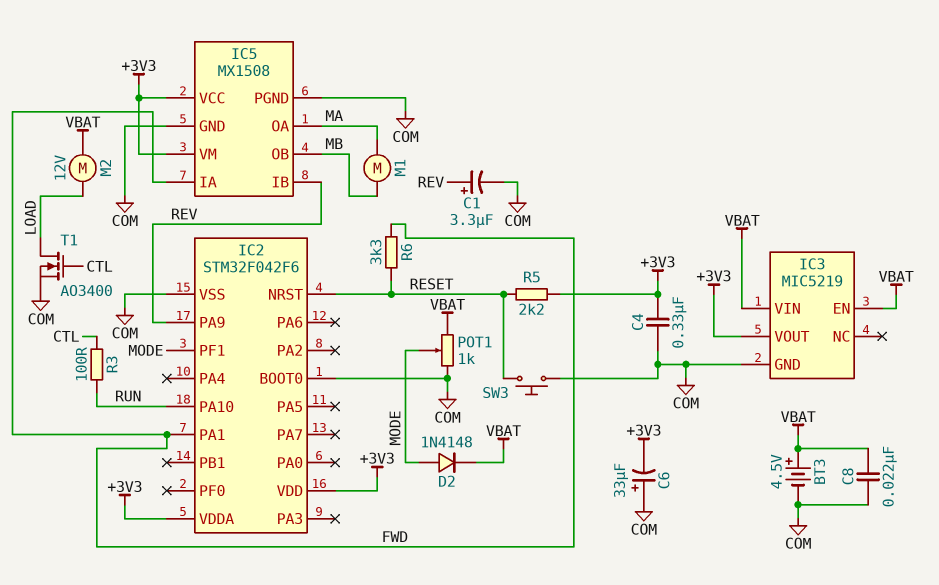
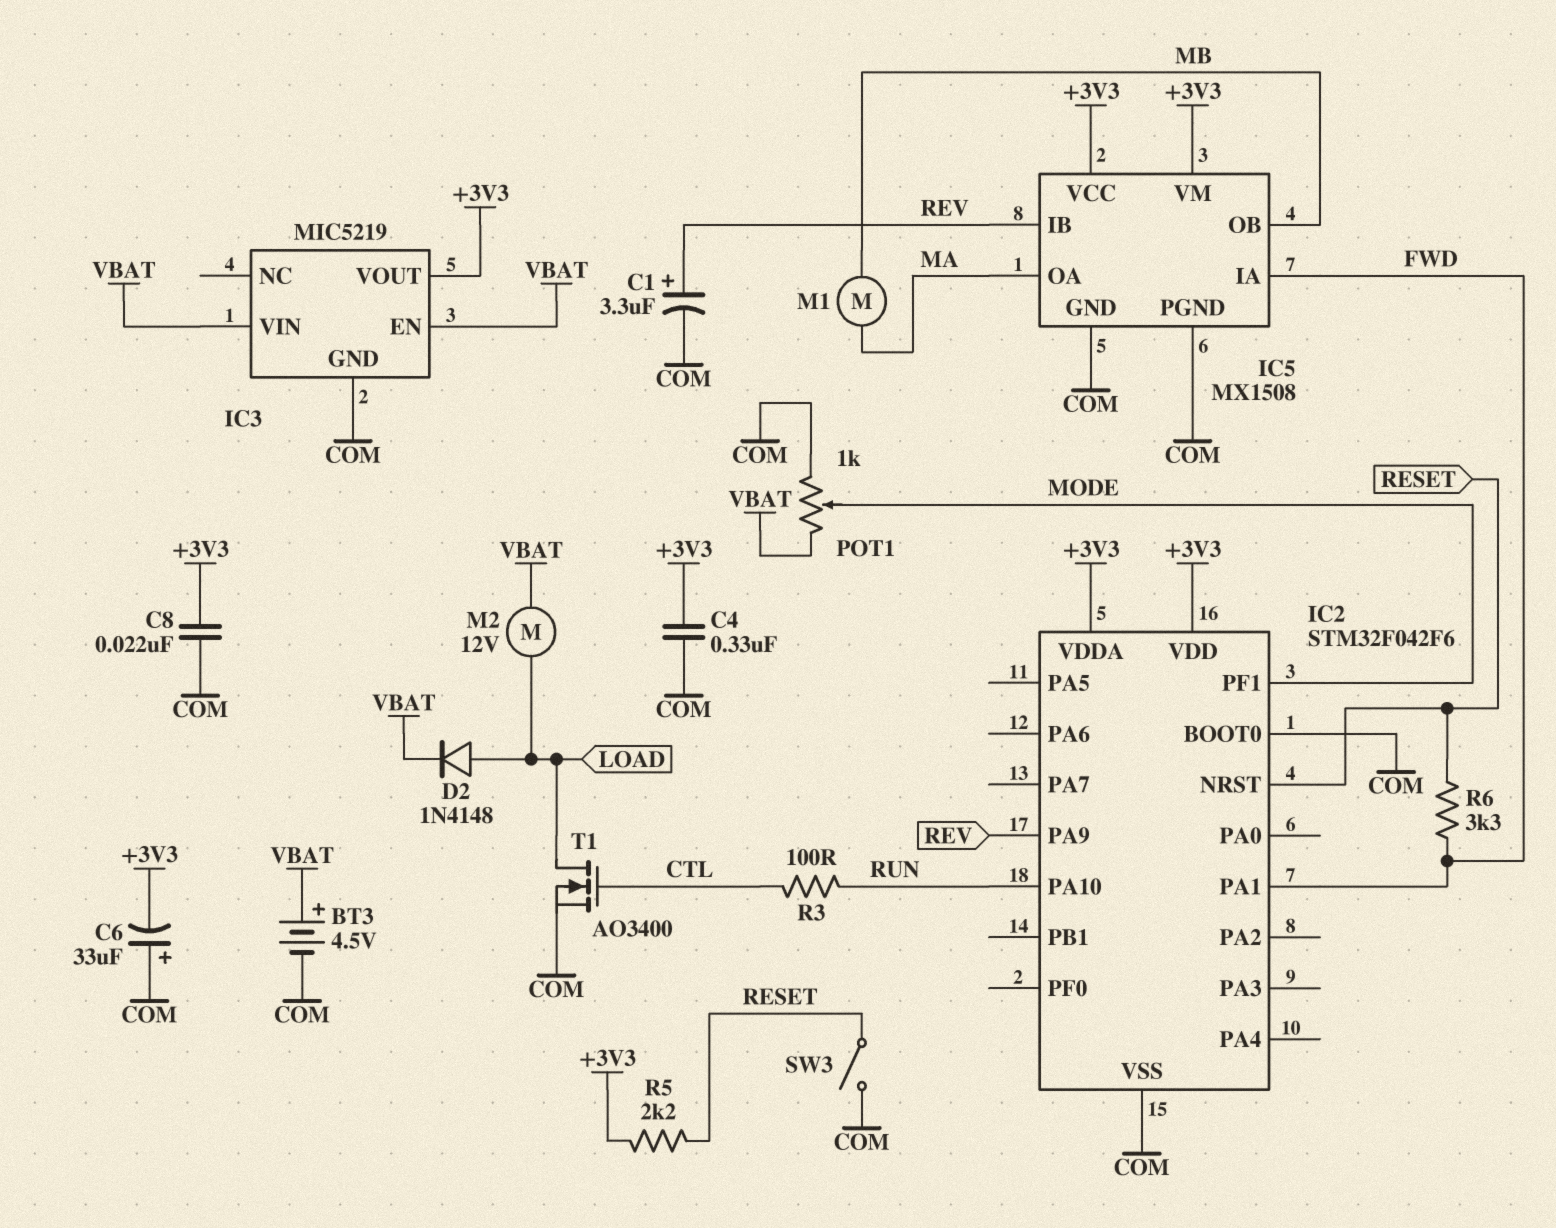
C8: 22nF (COM, VBAT) -> 22nF (+3V3, COM)
D2: diode 1N4148 (A MODE, K VBAT) -> diode 1N4148 (A LOAD, K VBAT)
SW3: button (COM, RESET) -> switch (COM, RESET)

